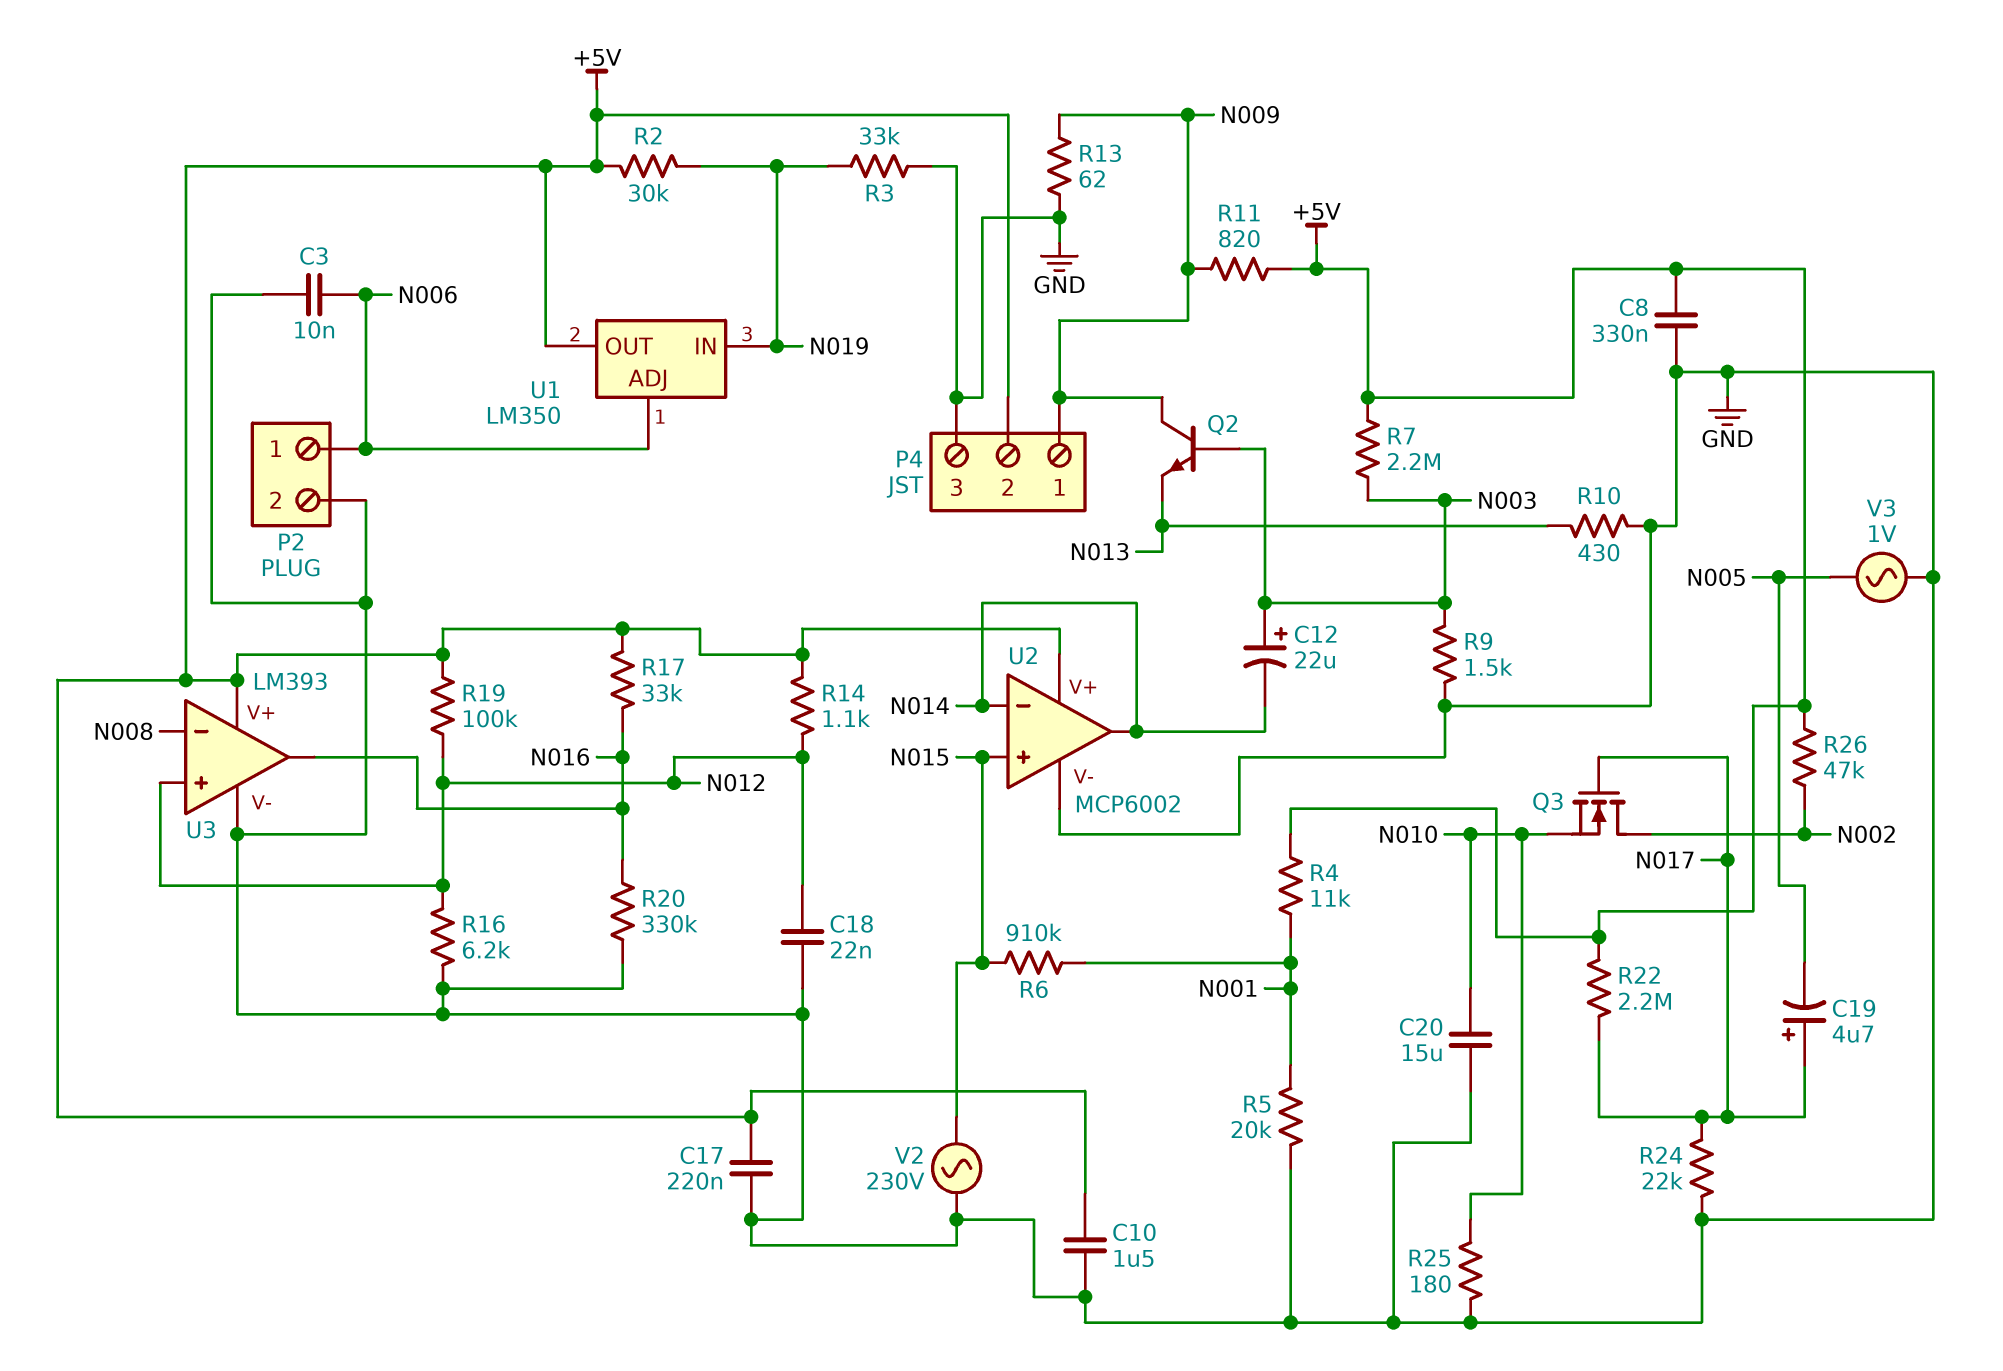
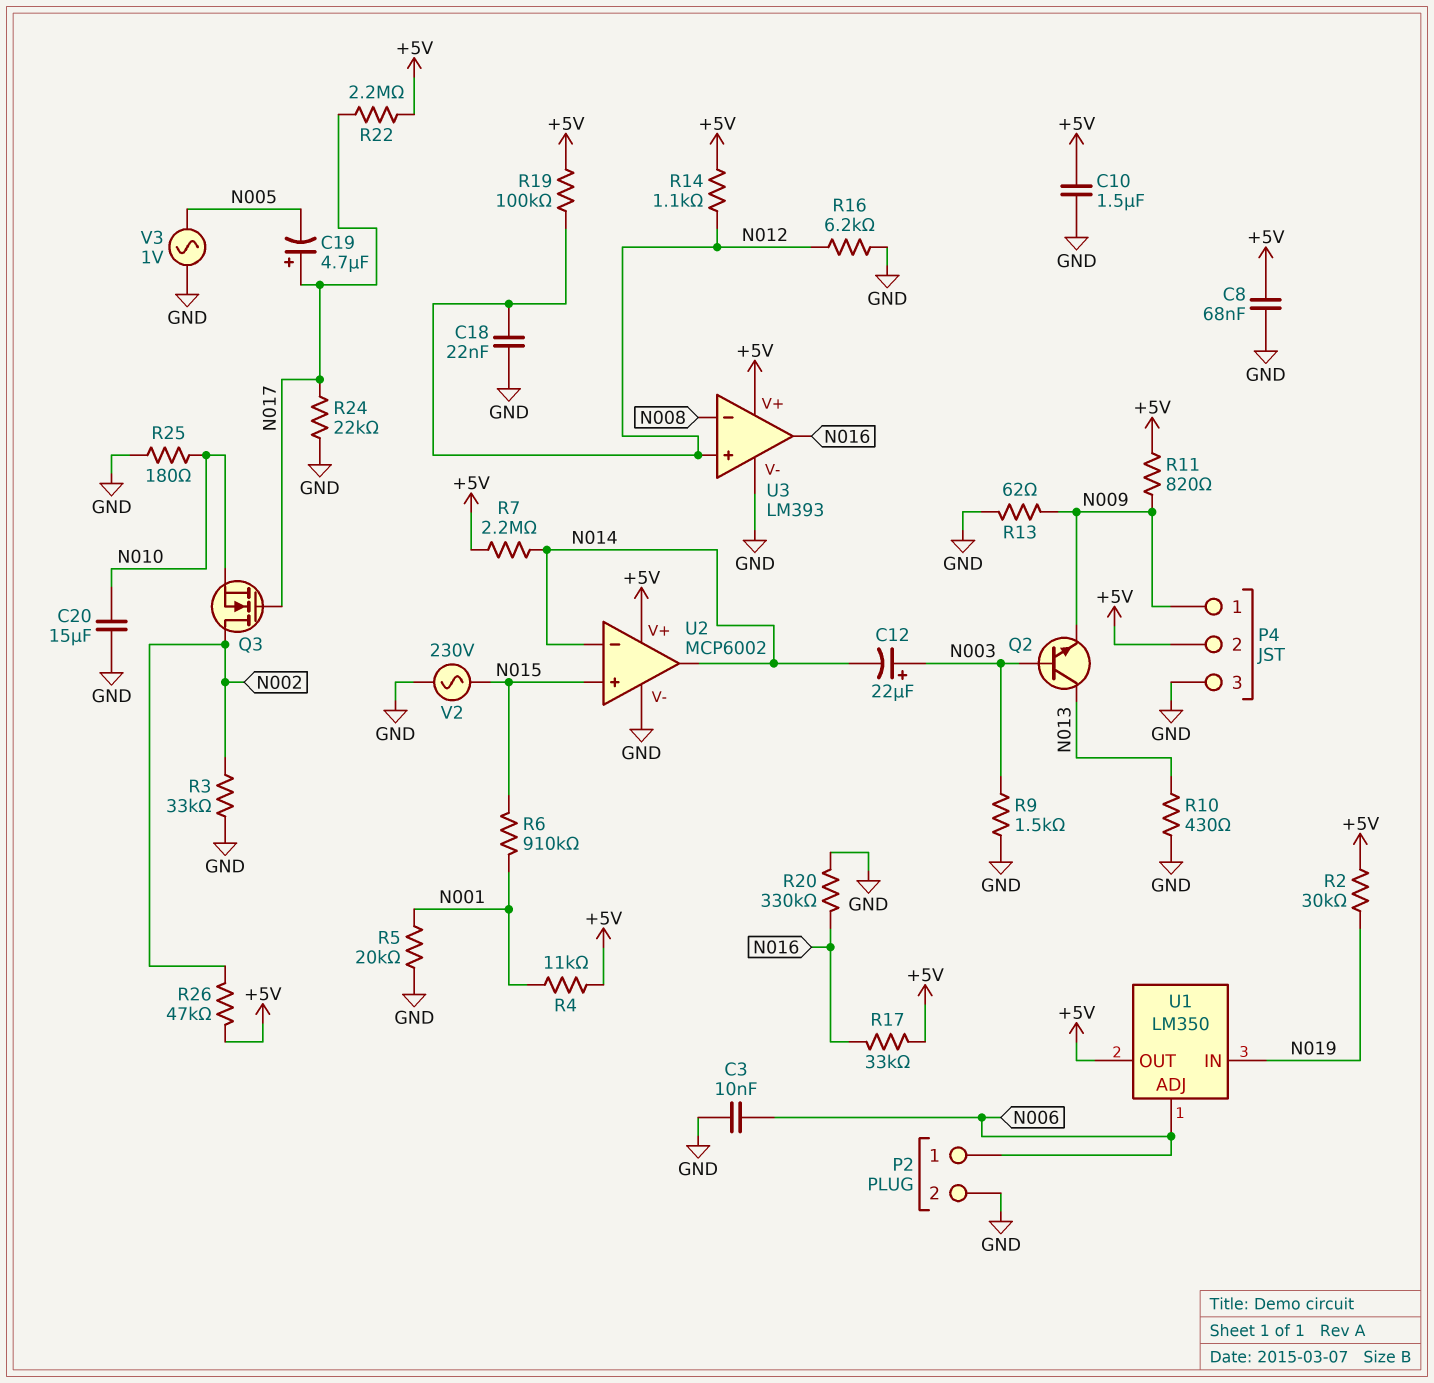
C8: 330nF (+5V, GND) -> 68nF (+5V, GND)
C17: 220nF (+5V, GND) -> none
Q2: NPN (B N003, C N009, E N013) -> NPN (B N003, C N013, E N009)
R3: 33k (GND, N019) -> 33k (GND, N002)
R7: 2.2M (+5V, N003) -> 2.2M (+5V, N014)

